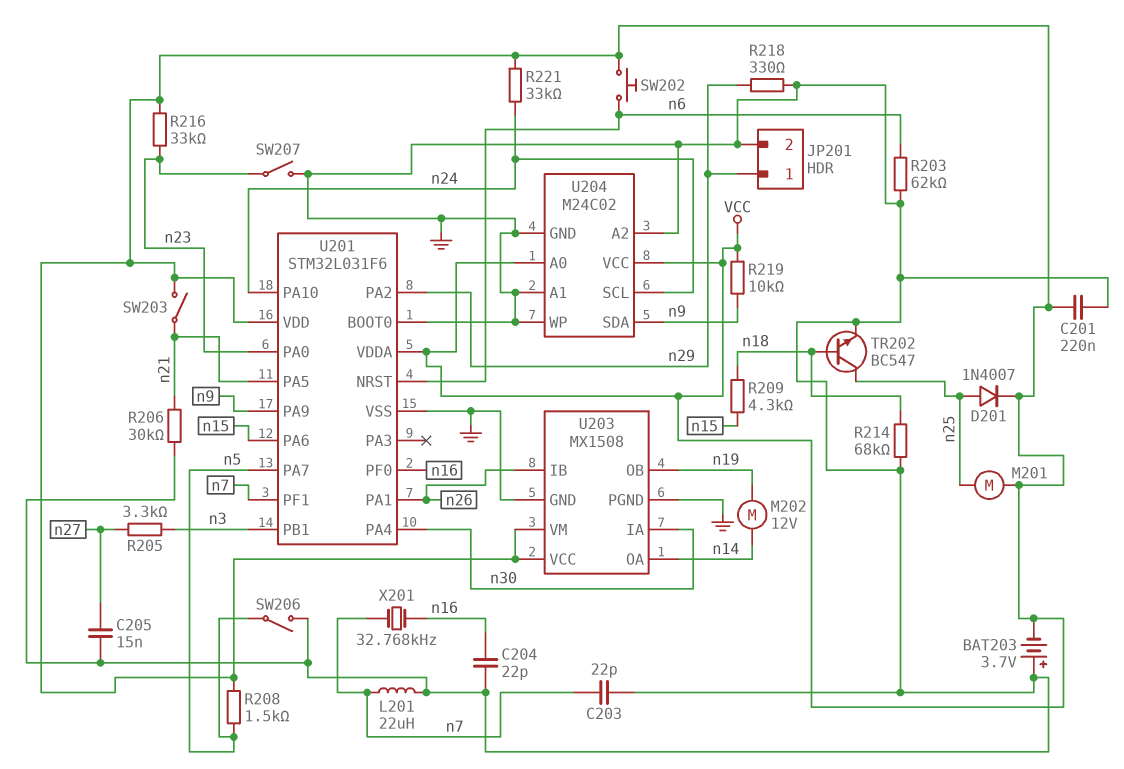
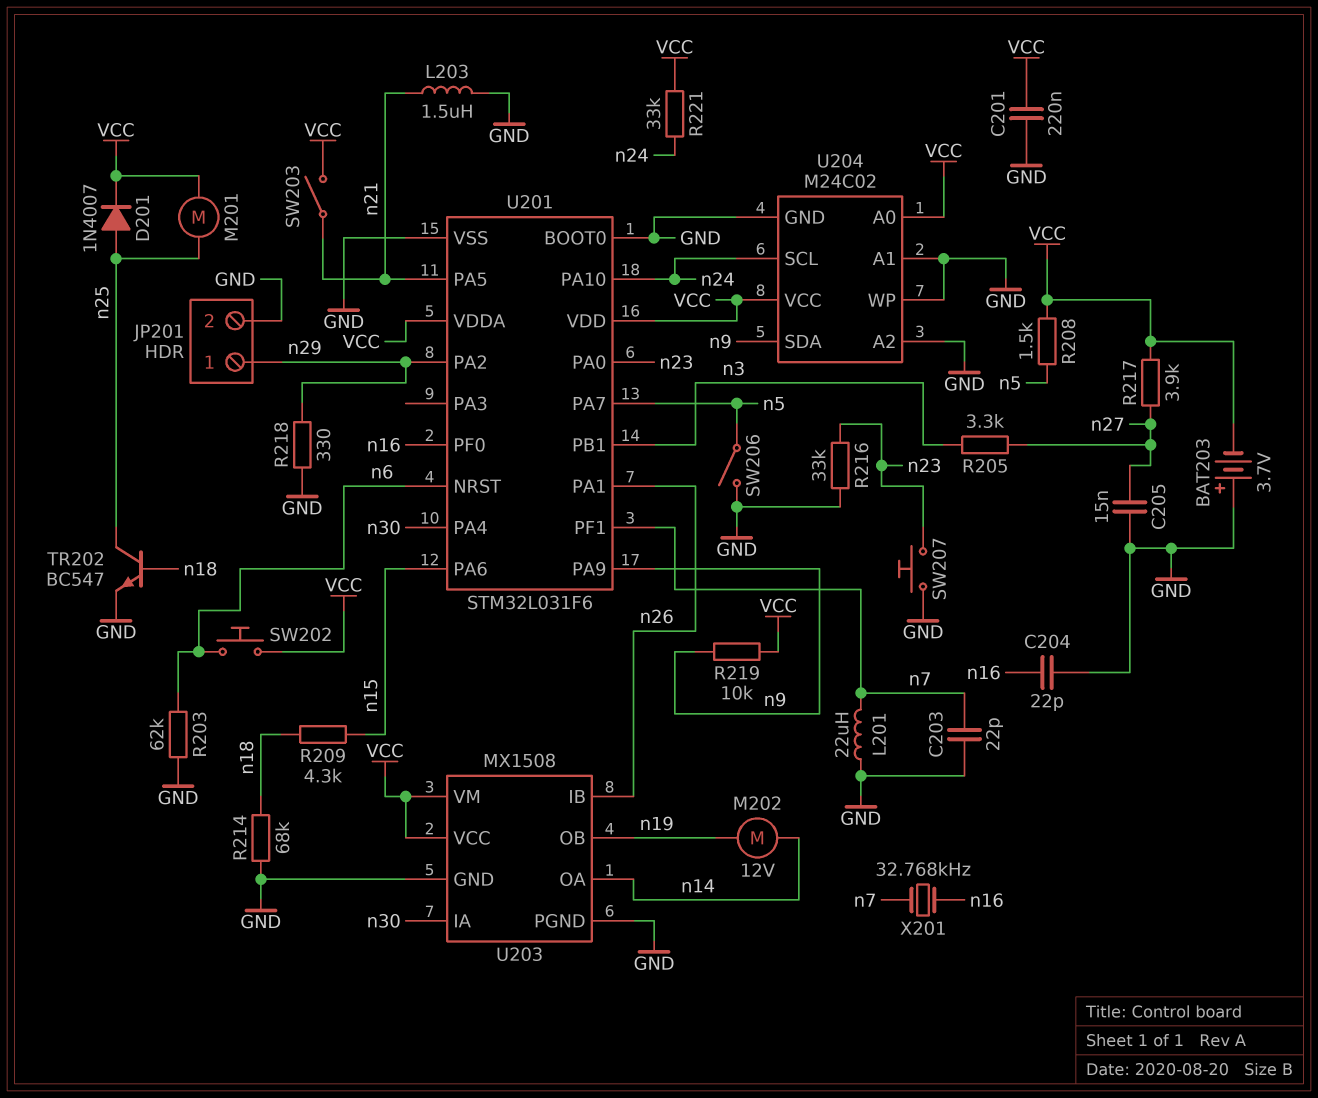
L203: none -> 1.5uH (GND, n21)
R206: 30k (GND, n21) -> none
R216: 33k (VCC, n23) -> 33k (GND, n23)
R217: none -> 3.9k (VCC, n27)
SW207: switch (GND, n23) -> button (GND, n23)

